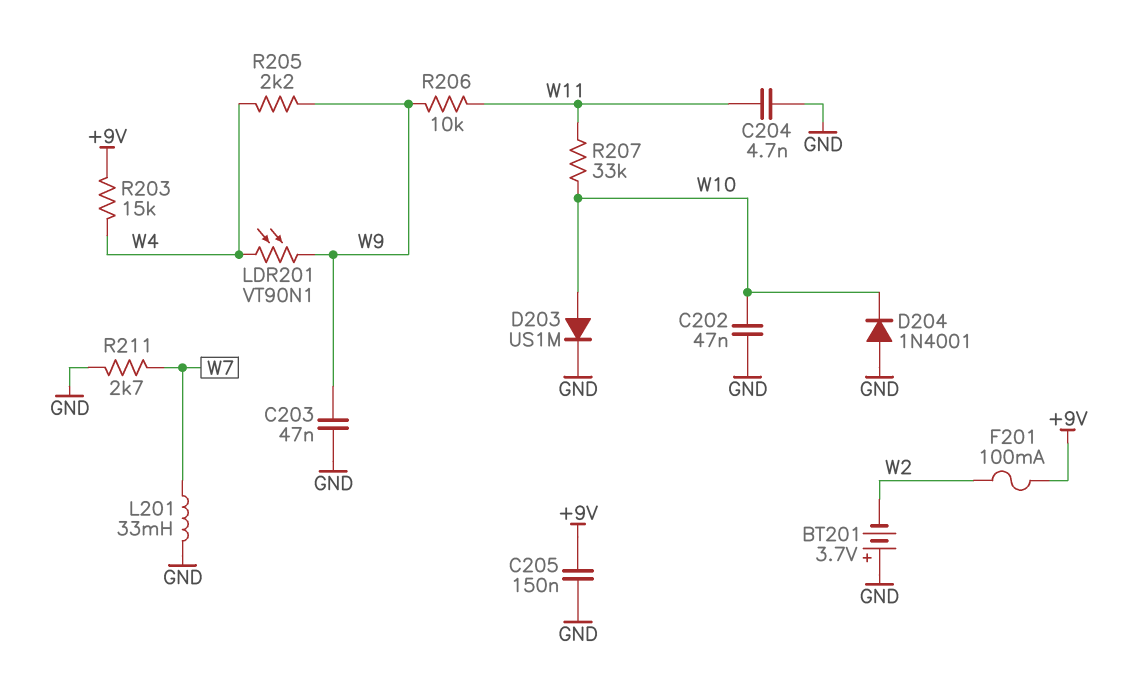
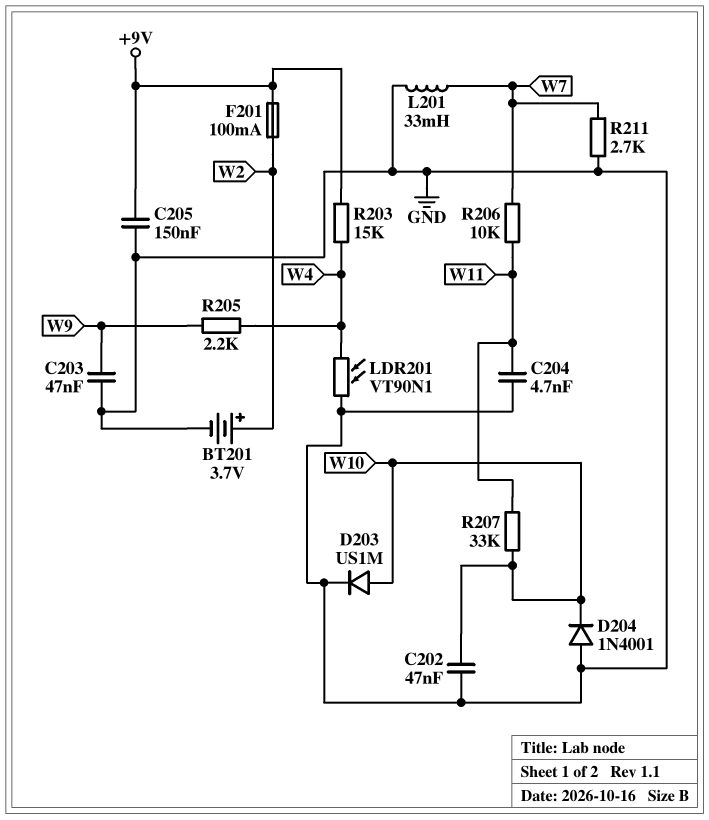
BT201: 3.7V (plus GND, minus W2) -> 3.7V (plus W2, minus GND)
LDR201: VT90N1 (W4, W9) -> VT90N1 (GND, W4)
R206: 10k (W9, W11) -> 10k (W7, W11)

